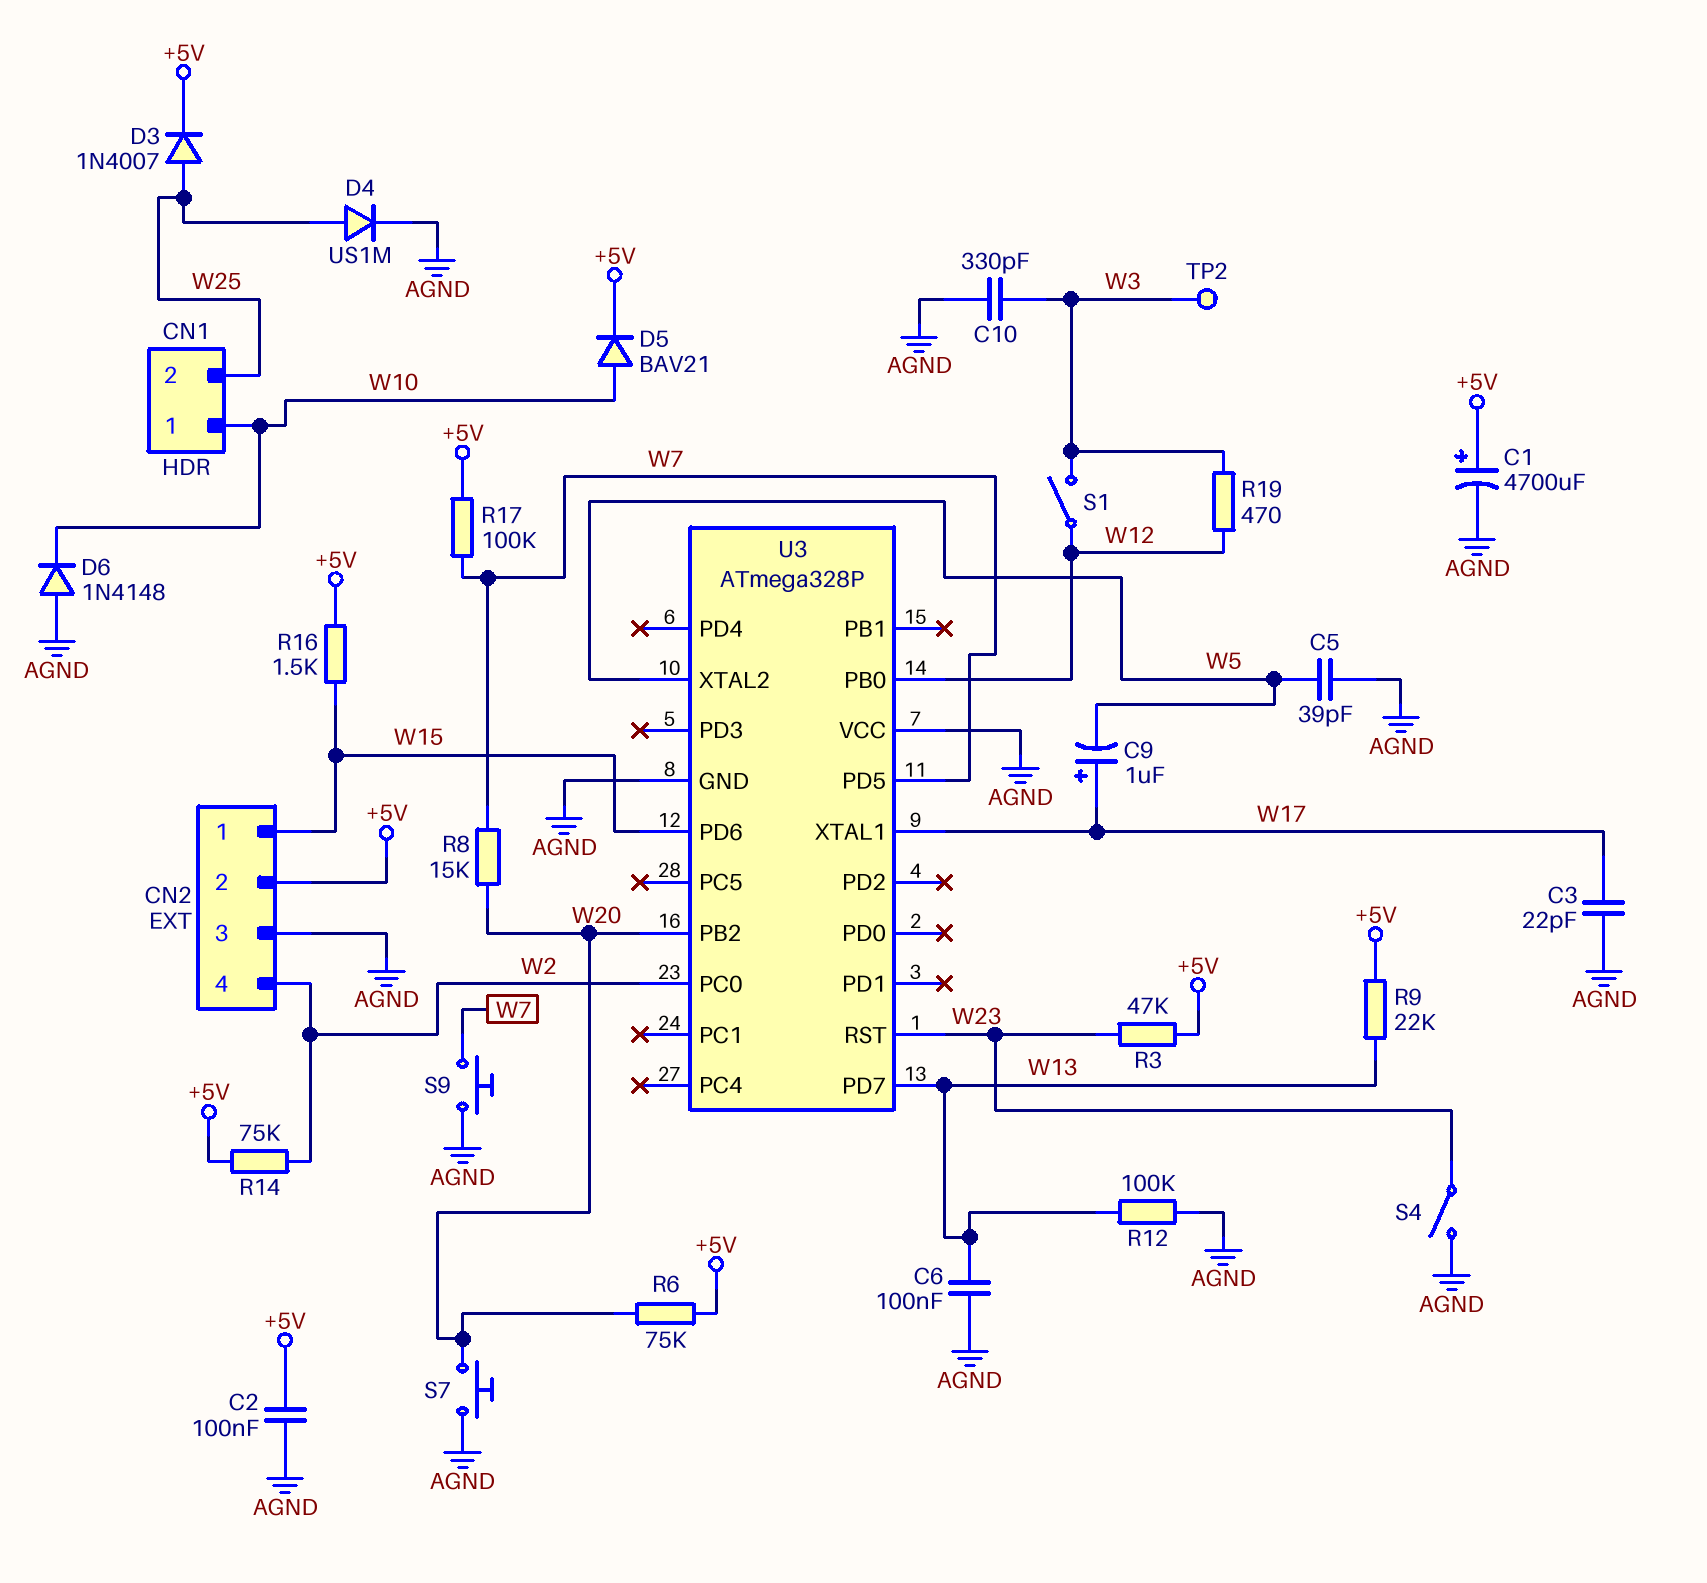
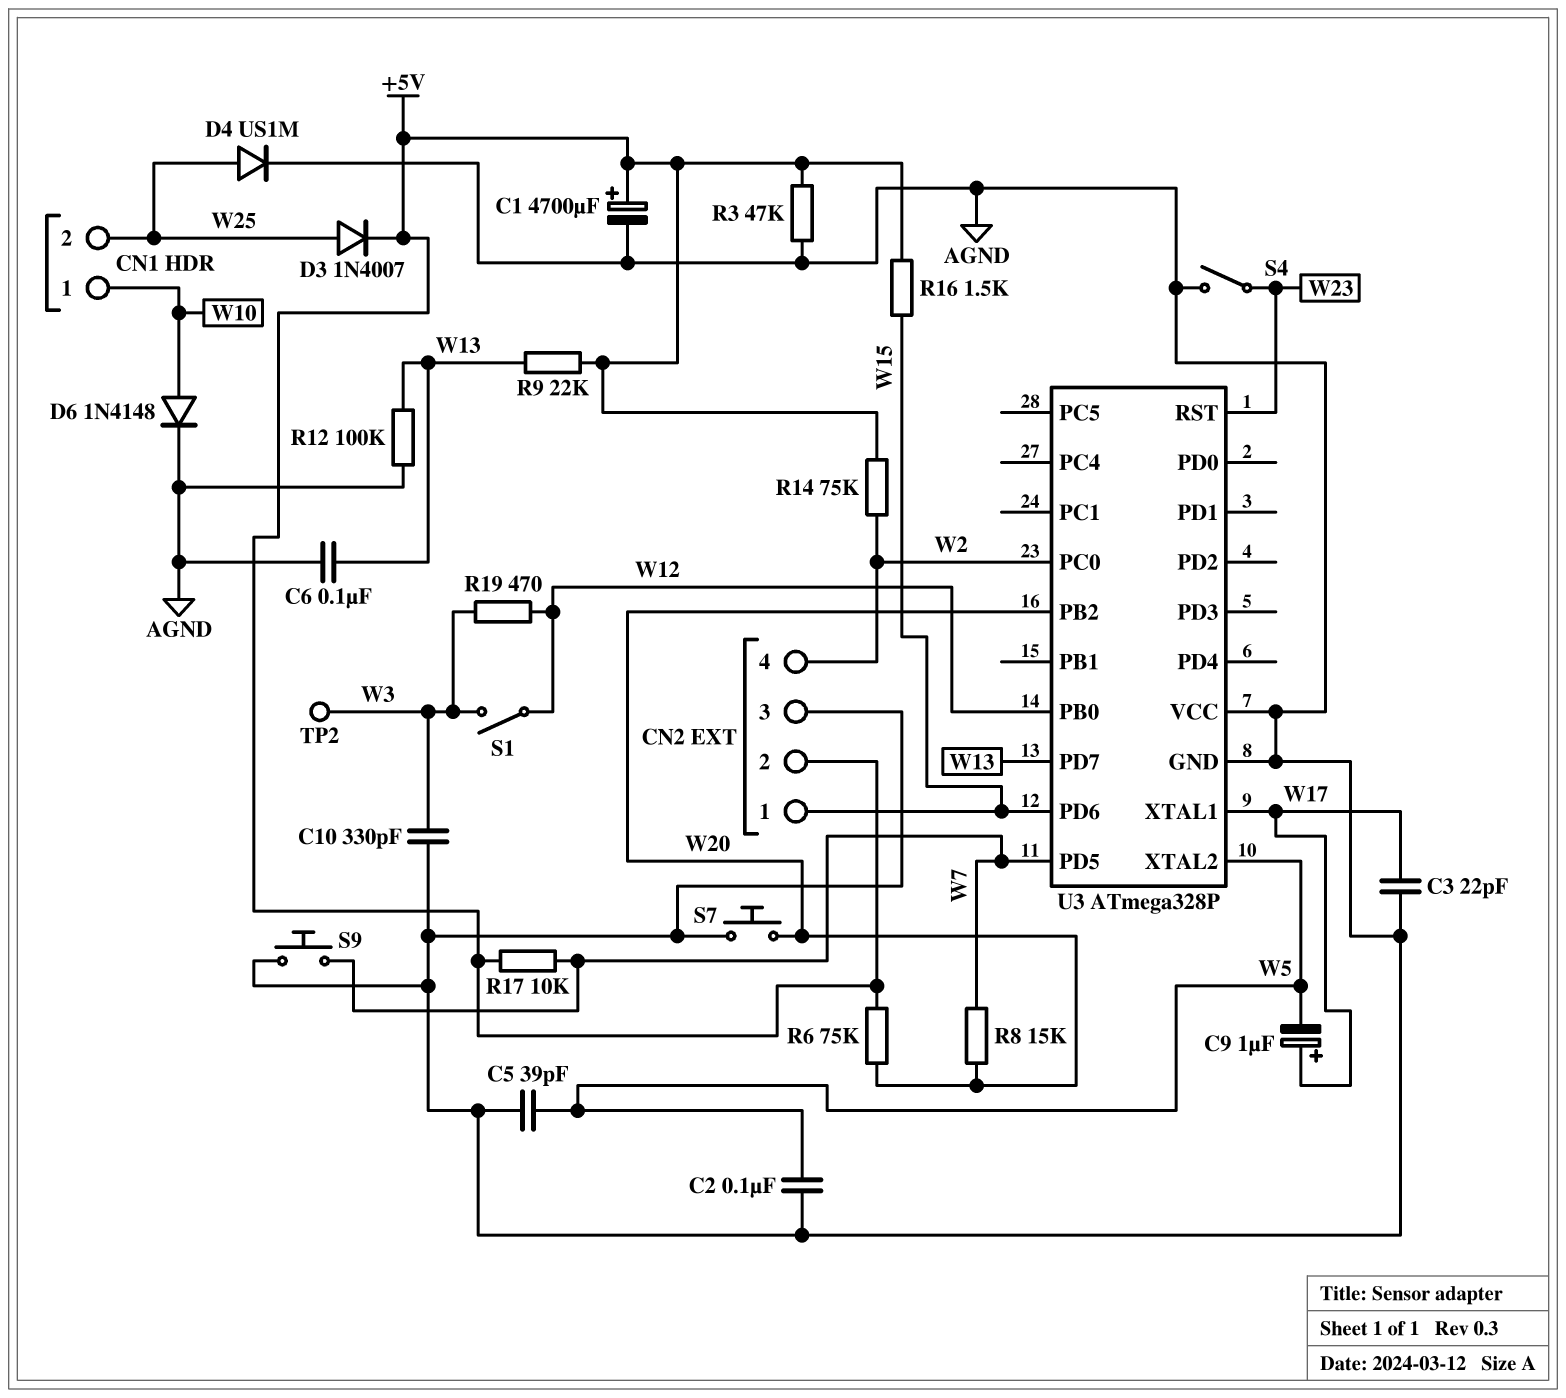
C2: 100nF (+5V, AGND) -> 100nF (AGND, W5)
D5: diode BAV21 (A W10, K +5V) -> none
D6: diode 1N4148 (A AGND, K W10) -> diode 1N4148 (A W10, K AGND)
R3: 47k (+5V, W23) -> 47k (+5V, AGND)
R17: 100k (+5V, W7) -> 10k (+5V, W7)

